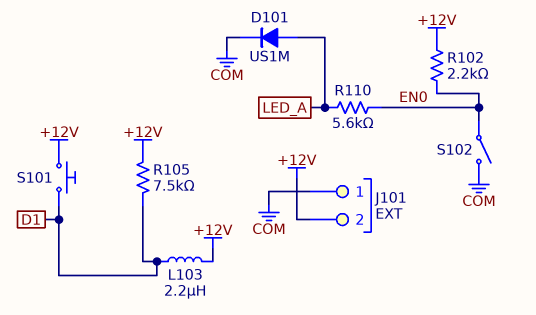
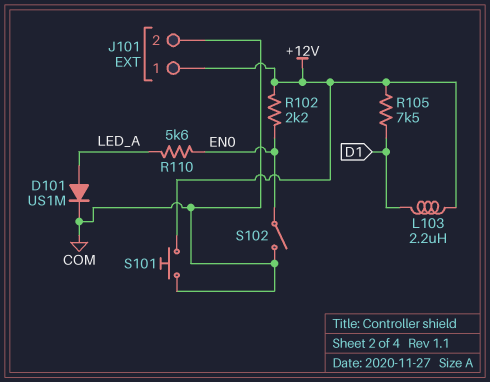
J101 pin 1: COM -> +12V
J101 pin 2: +12V -> COM
S101: button (+12V, D1) -> button (+12V, COM)

